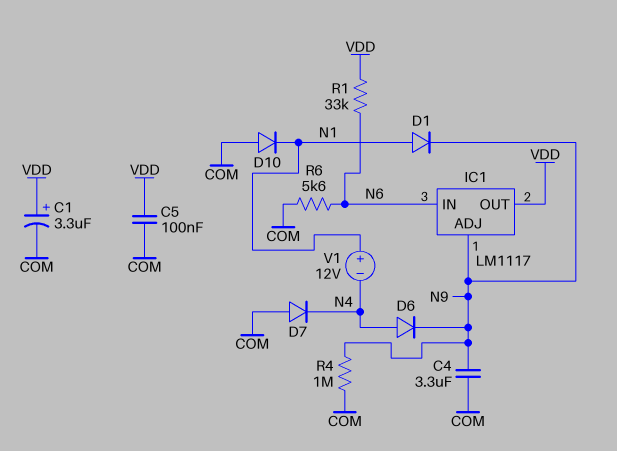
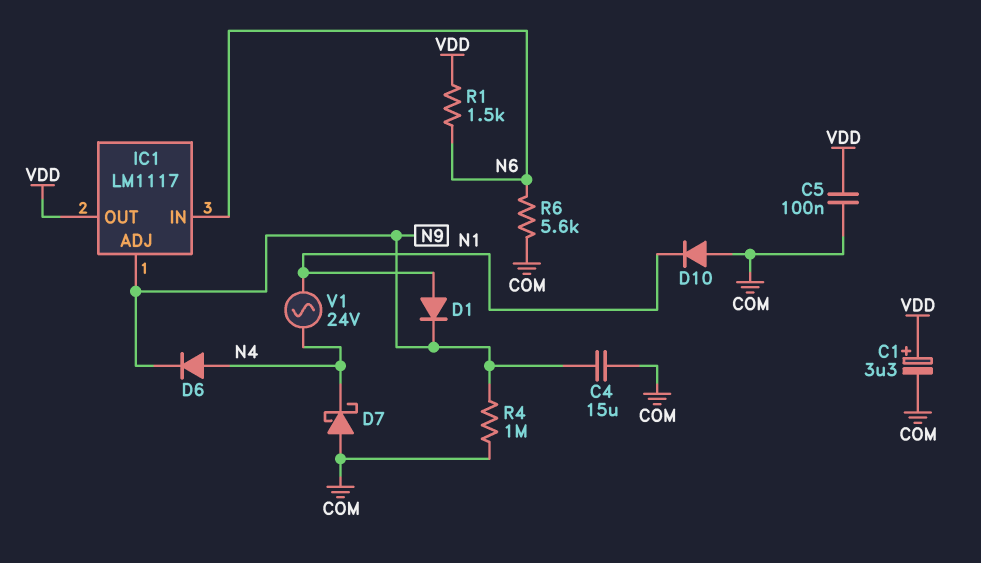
C4: 3.3uF (COM, N9) -> 15uF (COM, N9)
D7: diode (A COM, K N4) -> schottky (A COM, K N4)
R1: 33k (N6, VDD) -> 1.5k (N6, VDD)
V1: 12V (plus N1, minus N4) -> AC 24V (N1, N4)

